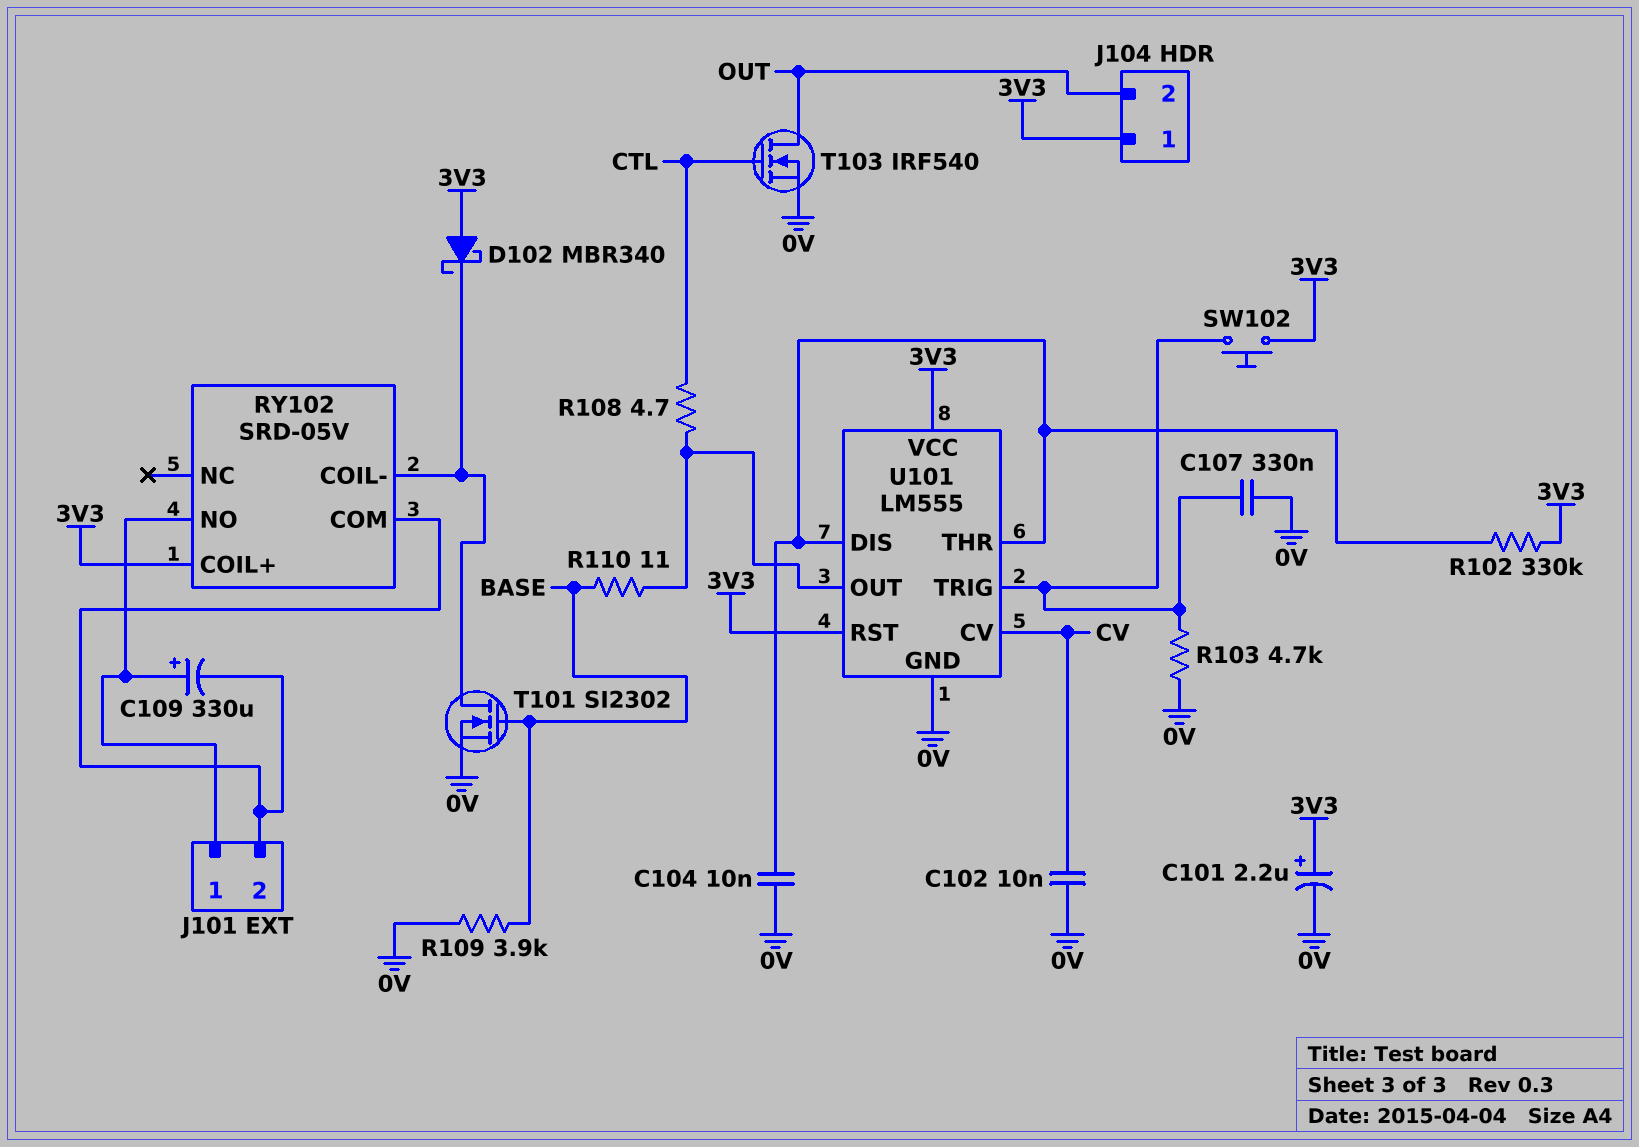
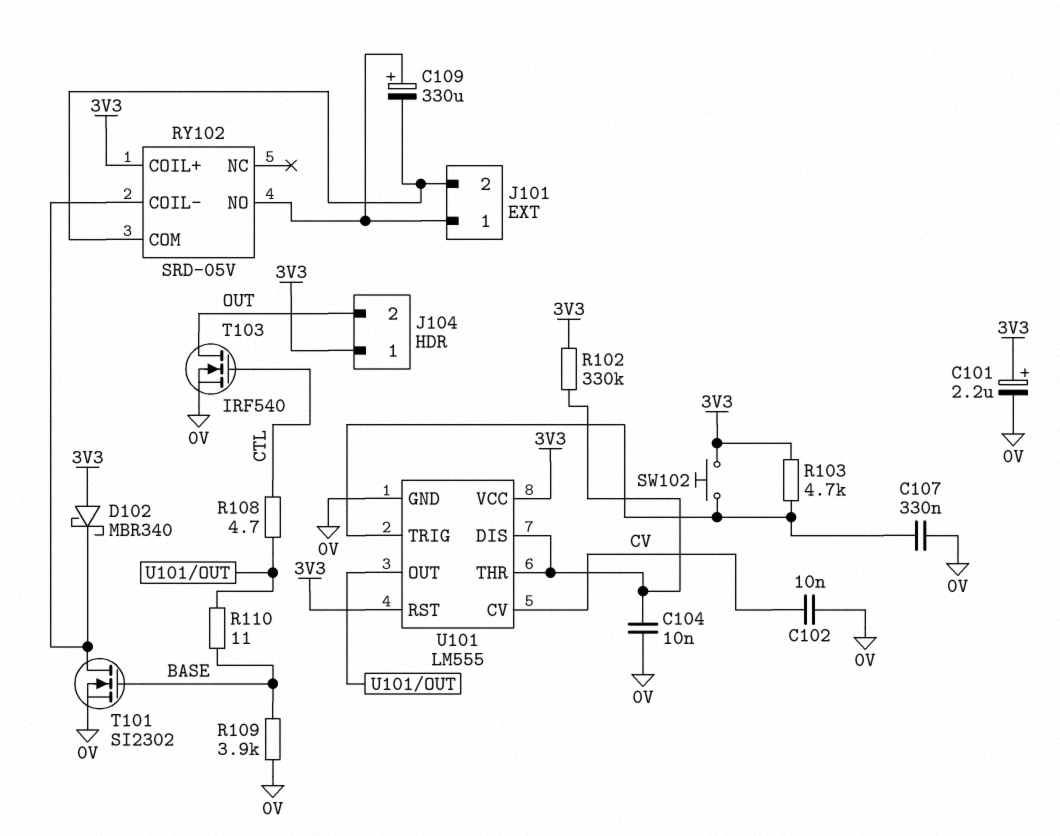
R103: 4.7k (0V, U101/TRIG) -> 4.7k (3V3, U101/TRIG)

